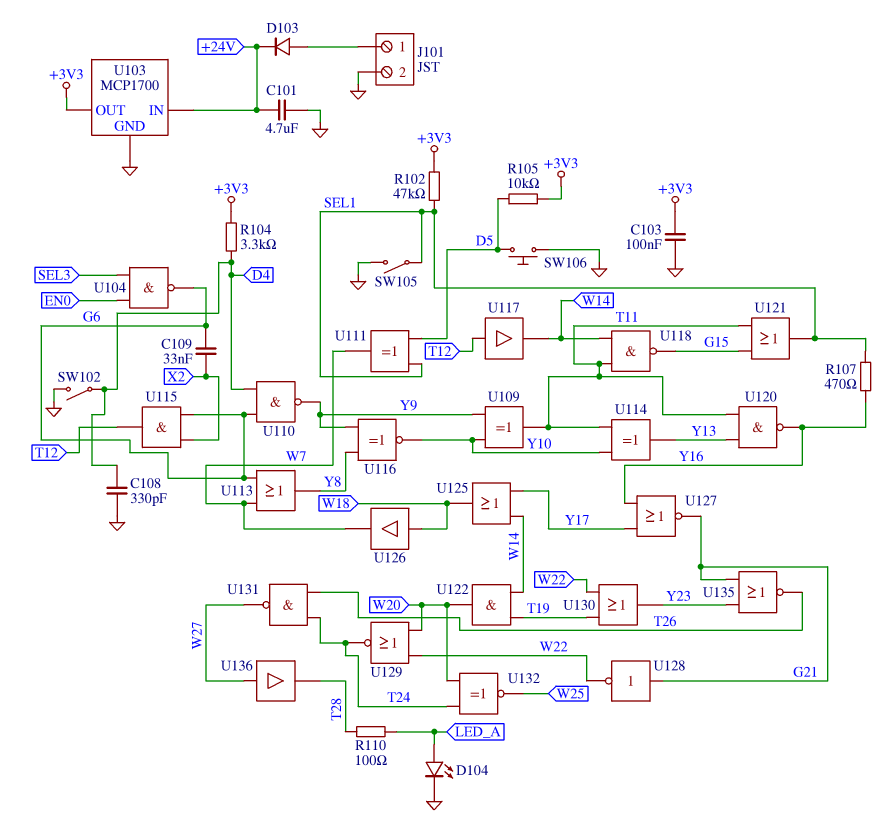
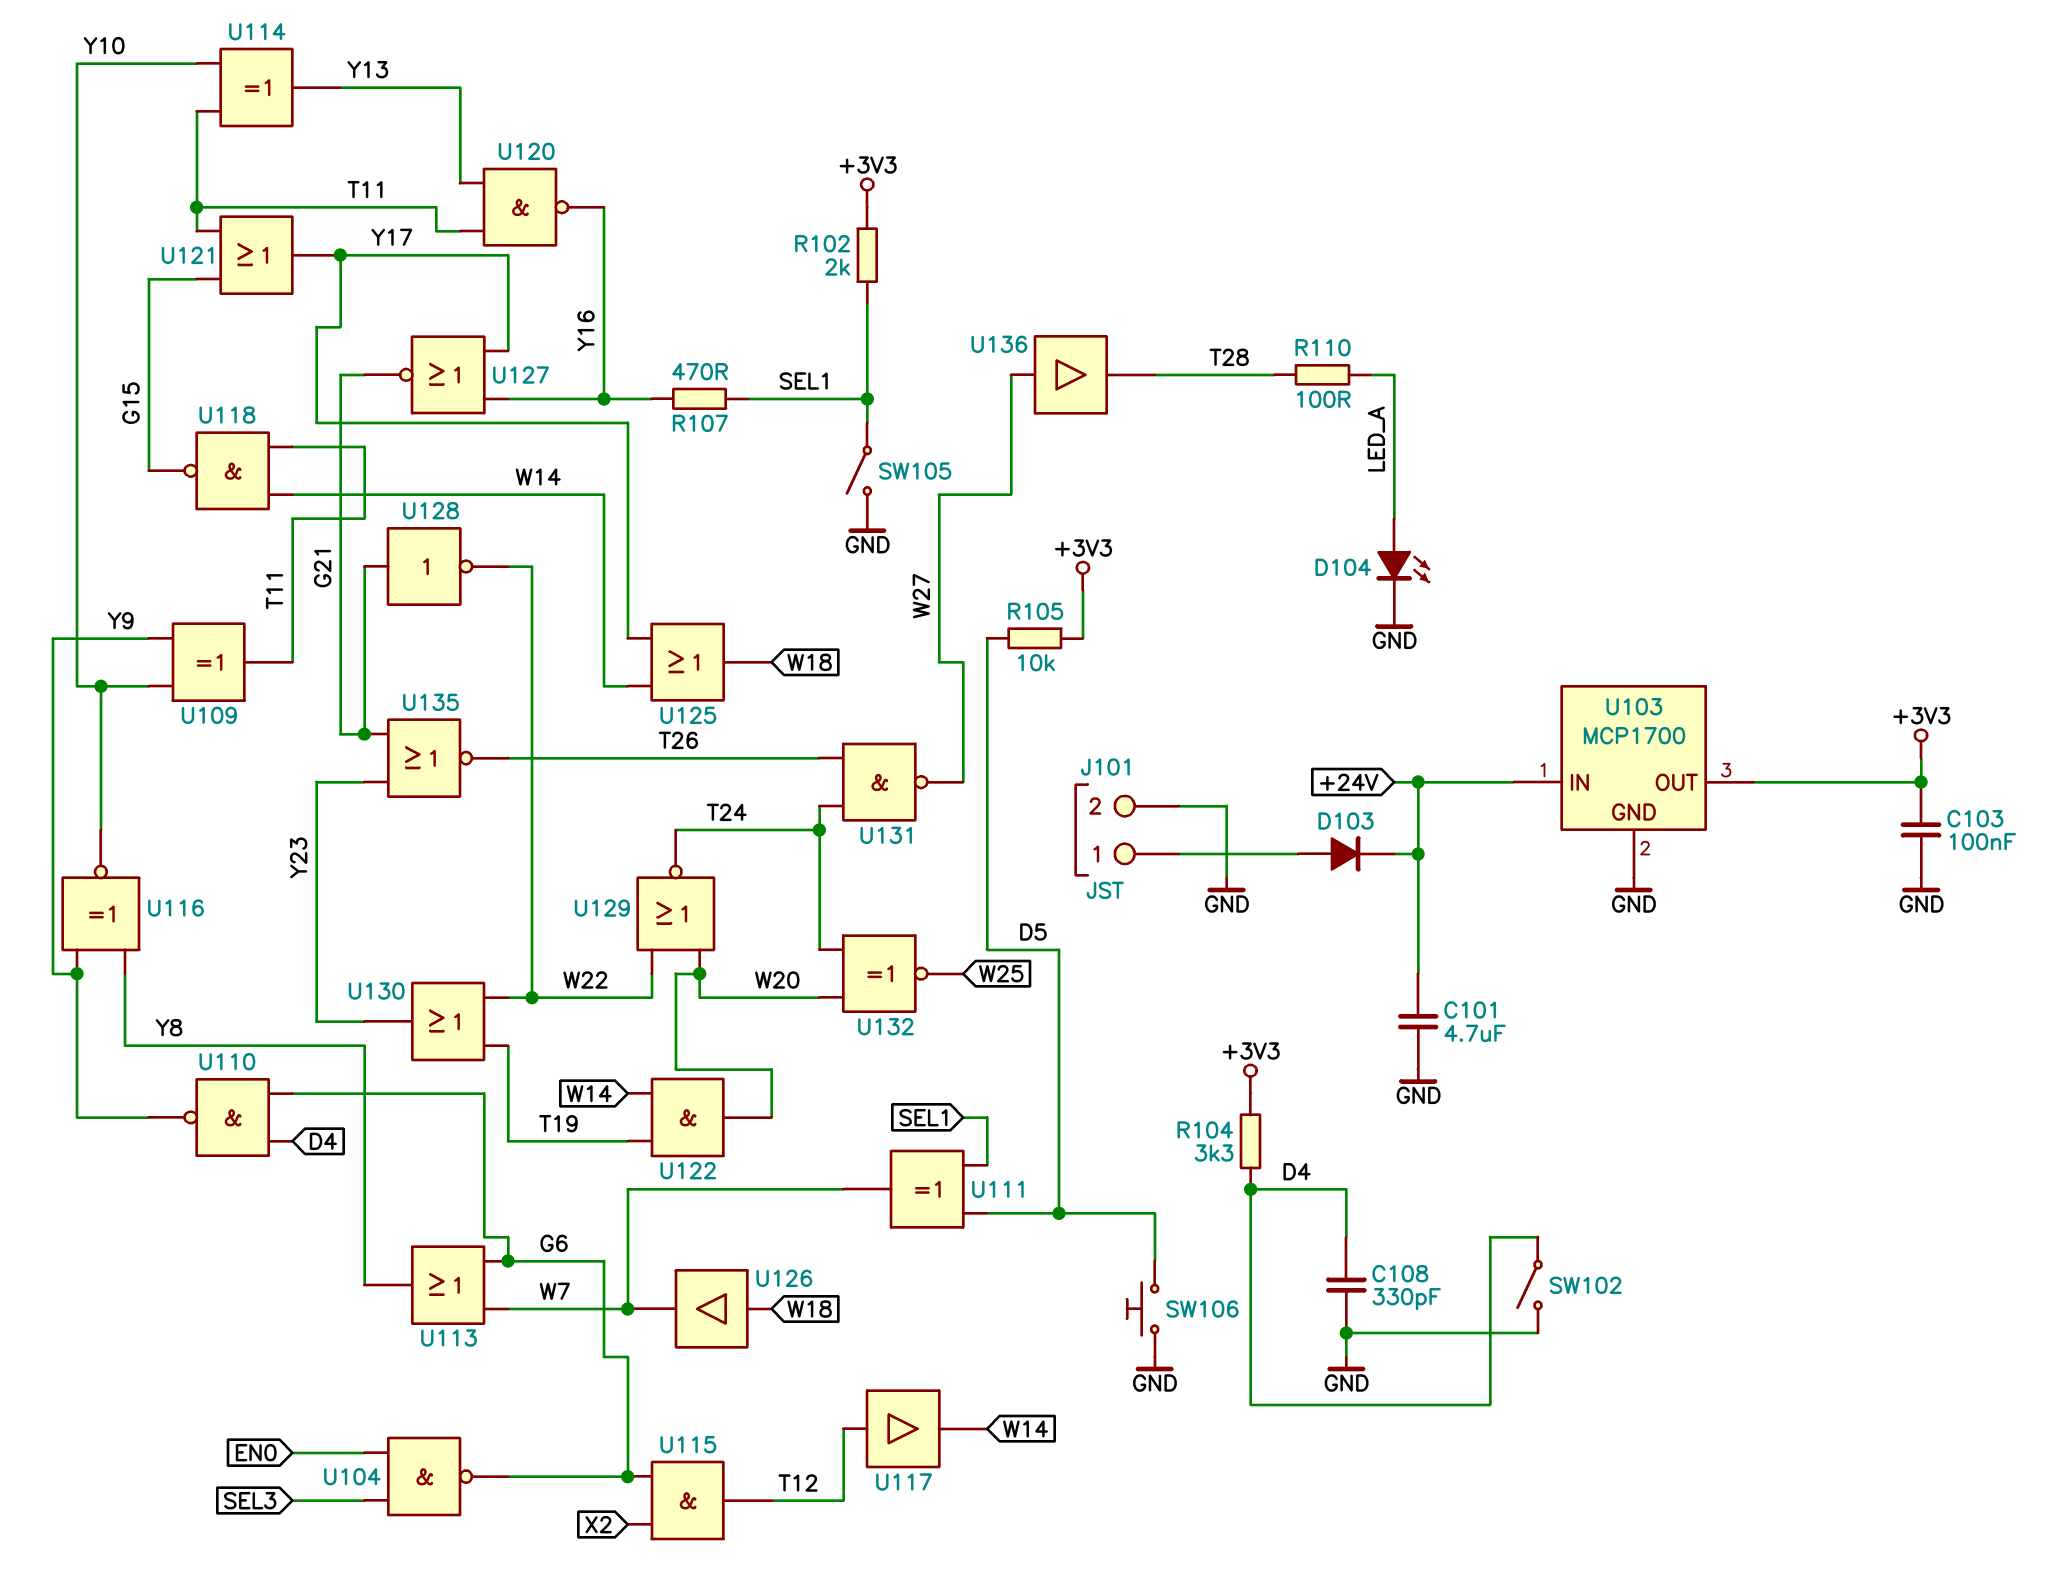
C109: 33nF (G6, X2) -> none
R102: 47k (+3V3, SEL1) -> 2k (+3V3, SEL1)
U121: OR (in G15, in T11, out SEL1) -> OR (in G15, in T11, out Y17)

